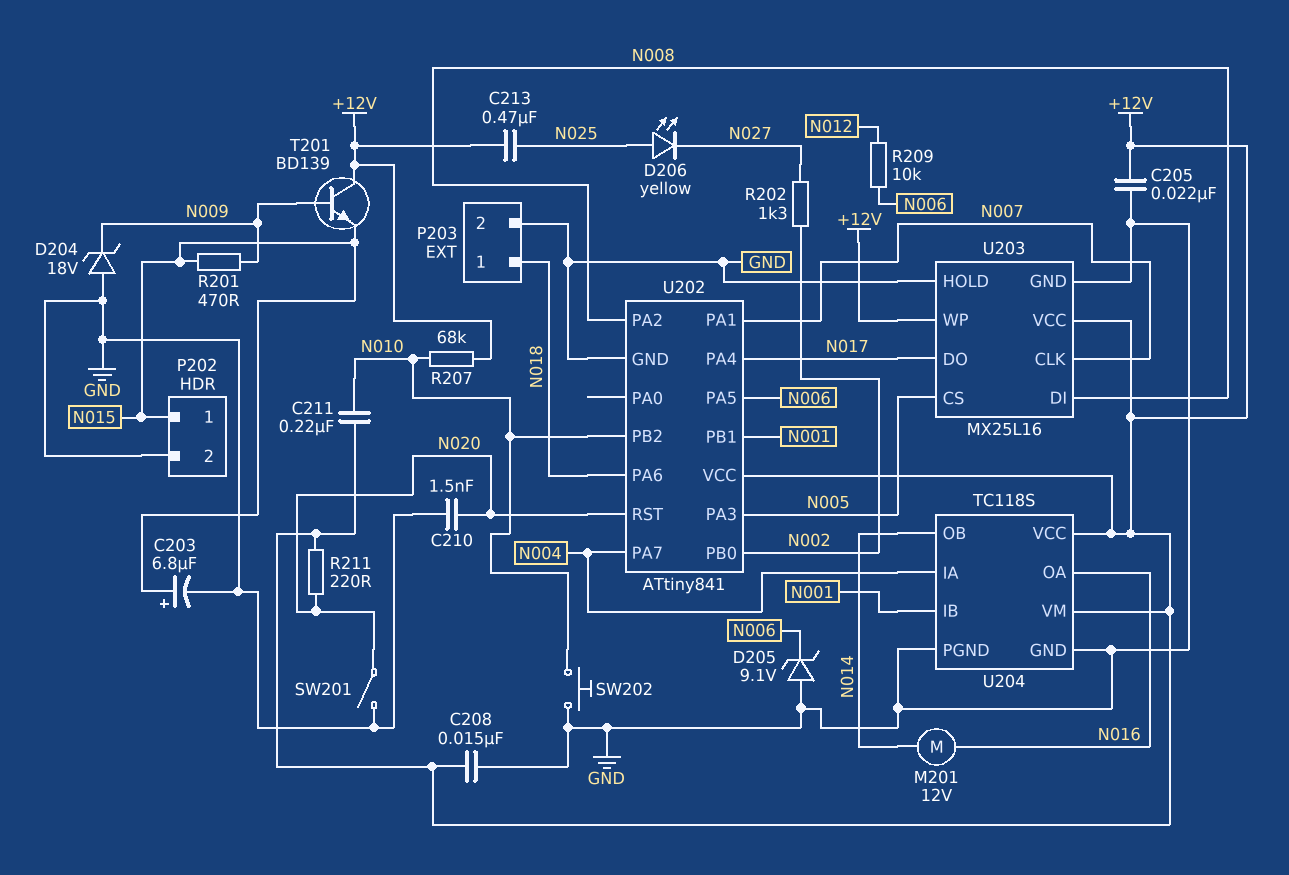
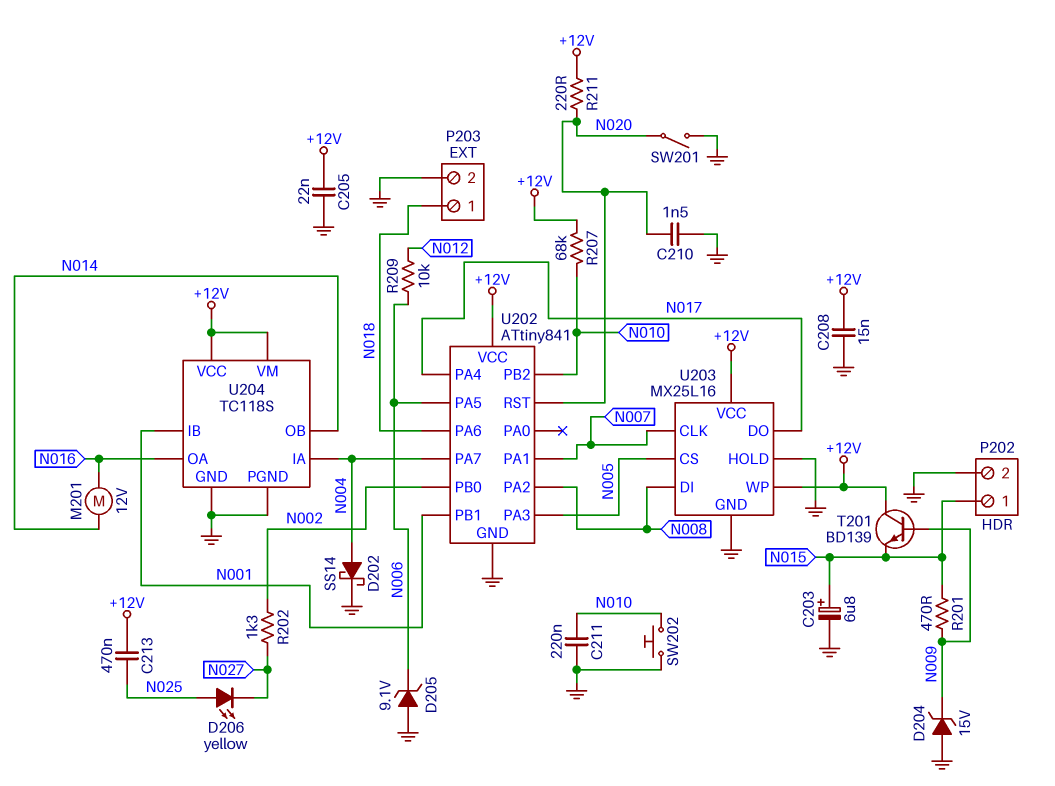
C211: 220nF (+12V, N010) -> 220nF (GND, N010)
D202: none -> schottky SS14 (A N004, K GND)
D204: zener 18V (A GND, K N009) -> zener 15V (A GND, K N009)

